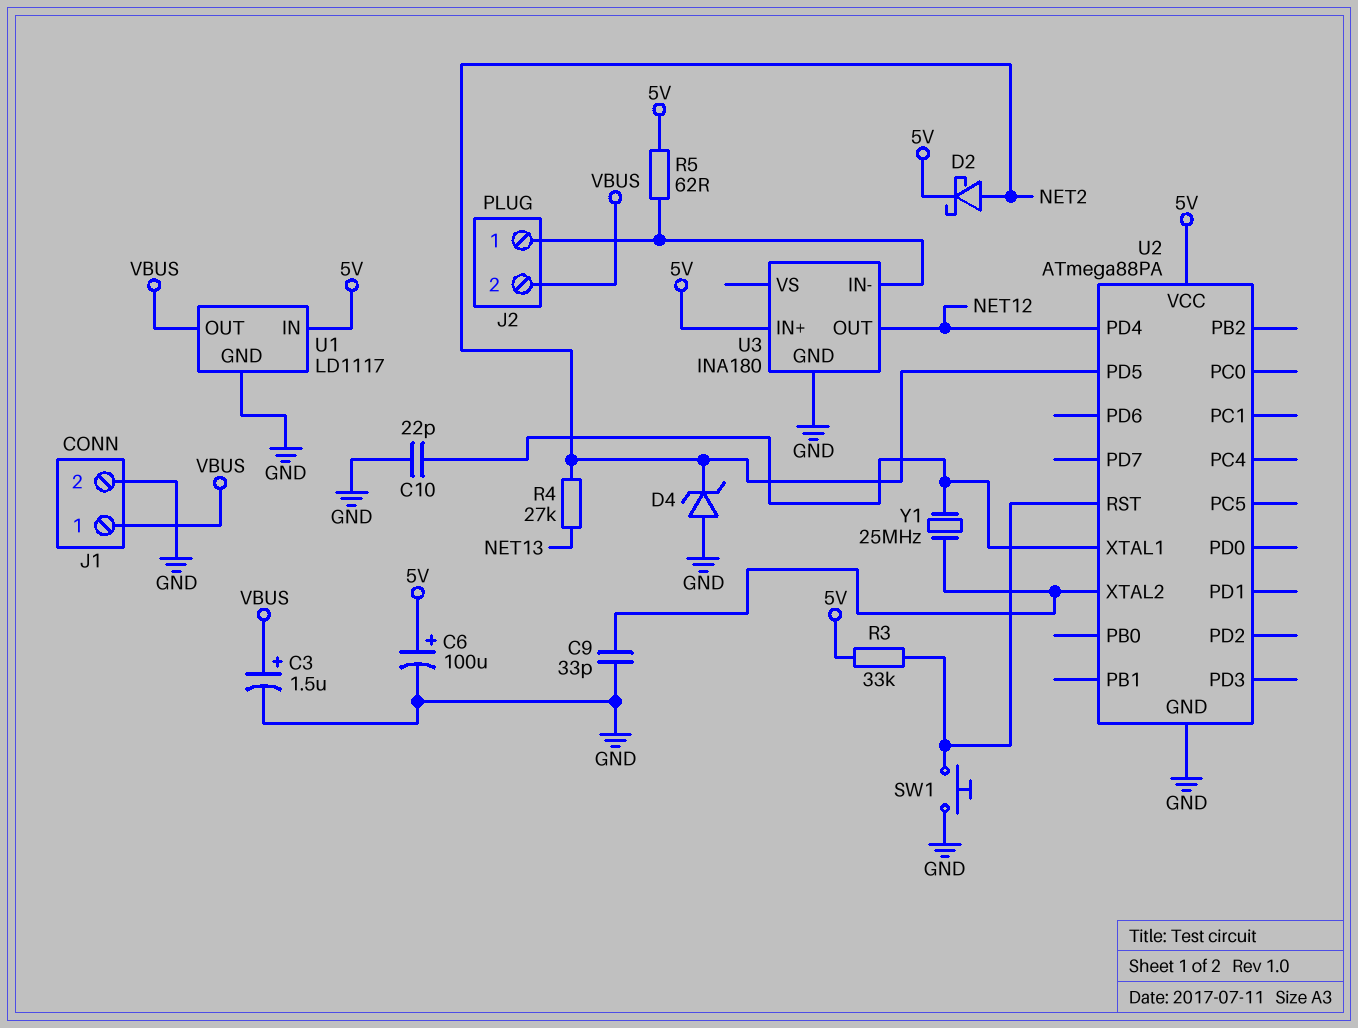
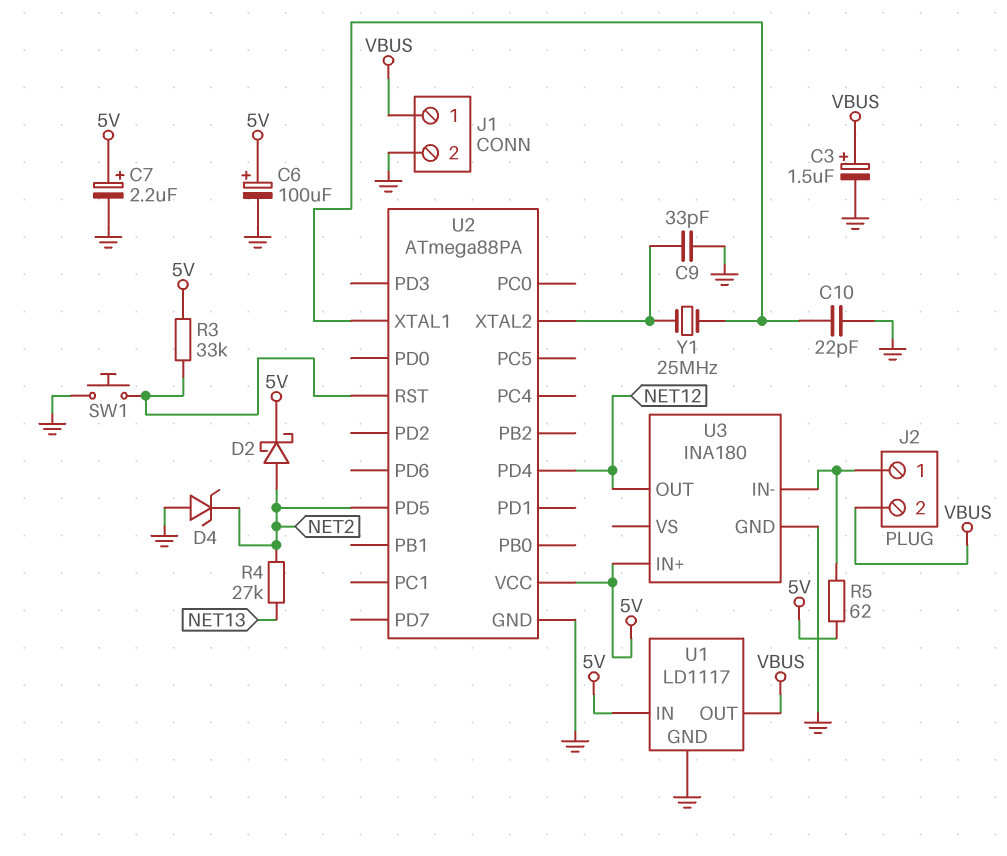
C7: none -> 2.2uF (plus 5V, minus GND)

